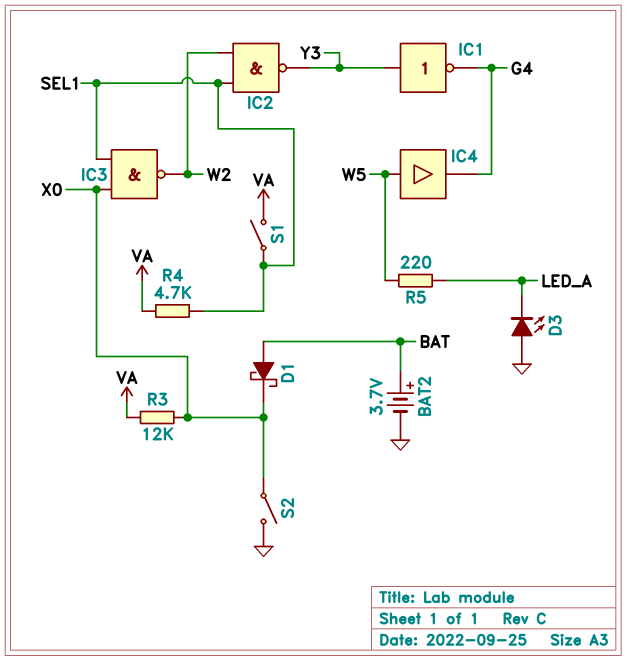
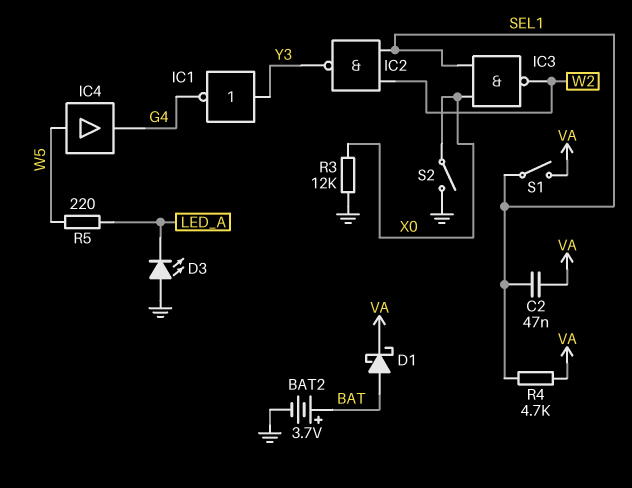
C2: none -> 47nF (SEL1, VA)
D1: schottky (A BAT, K X0) -> schottky (A BAT, K VA)
R3: 12k (VA, X0) -> 12k (GND, X0)

